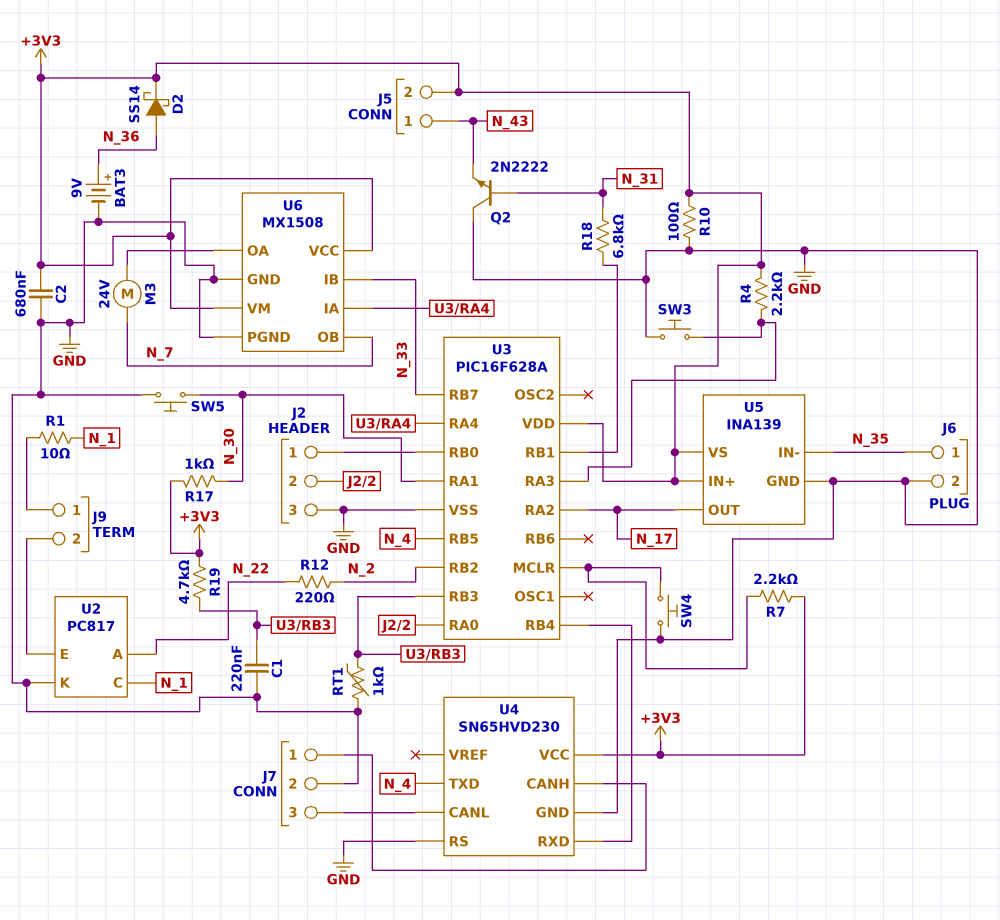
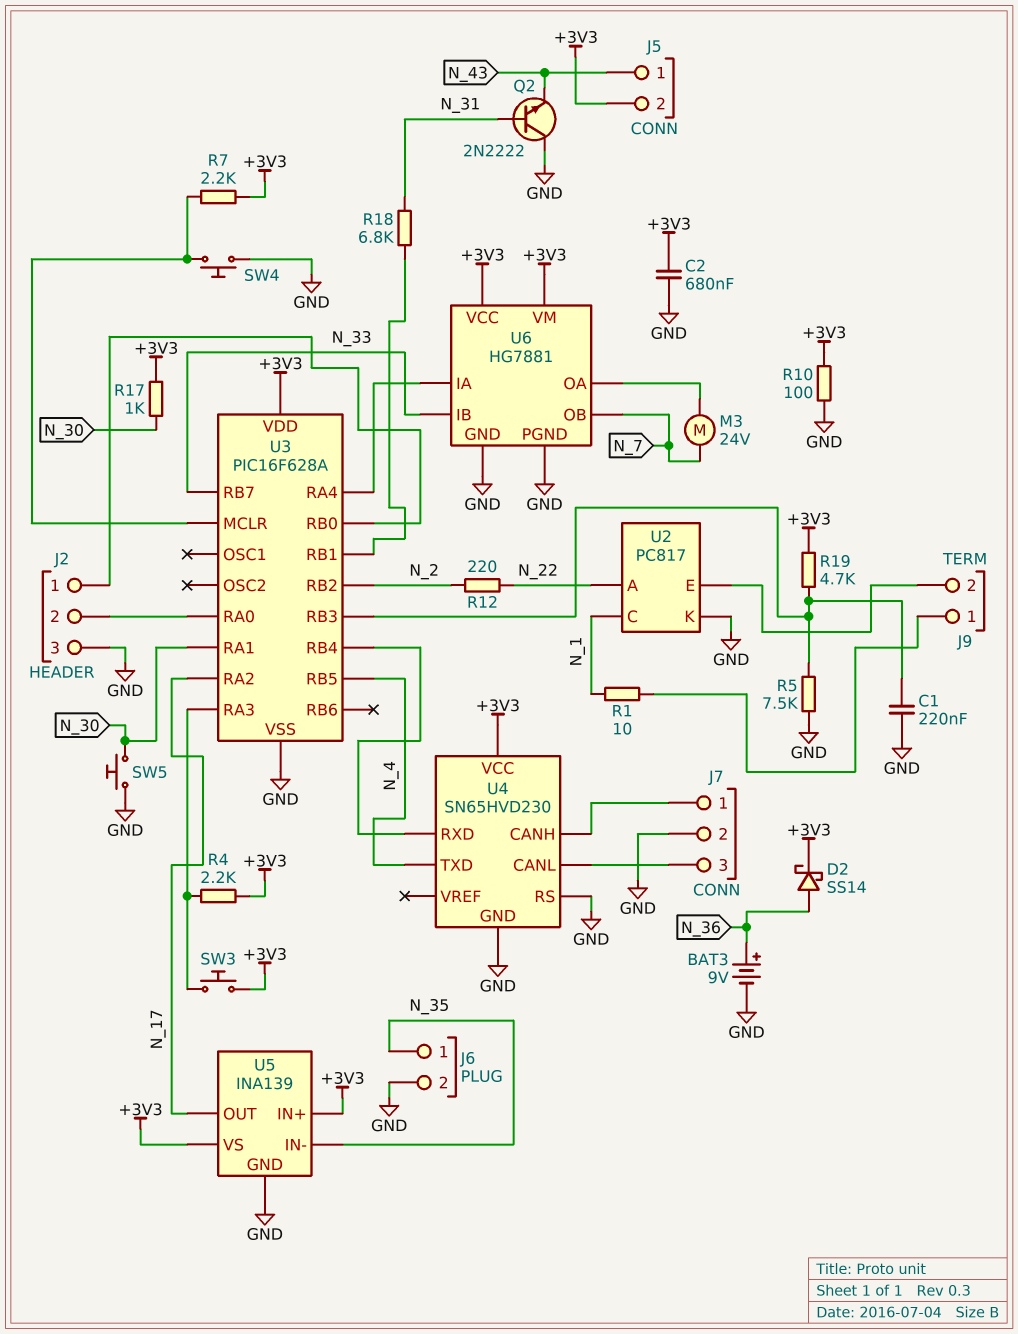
R5: none -> 7.5k (GND, U3/RB3)
RT1: 1k (GND, U3/RB3) -> none
SW3: button (GND, U3/RA3) -> button (+3V3, U3/RA3)
U6: MX1508 -> HG7881

